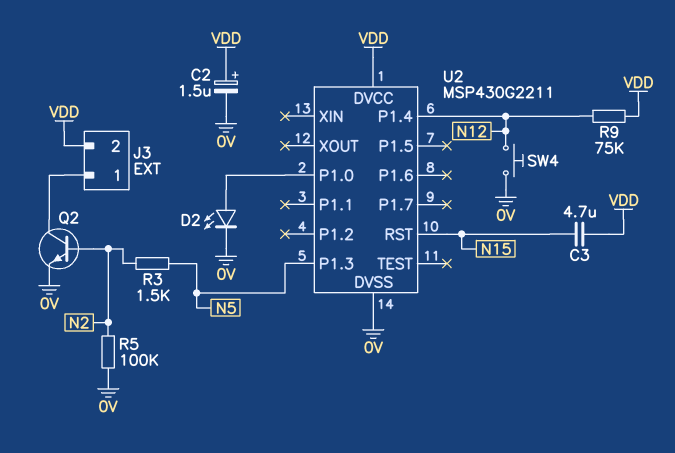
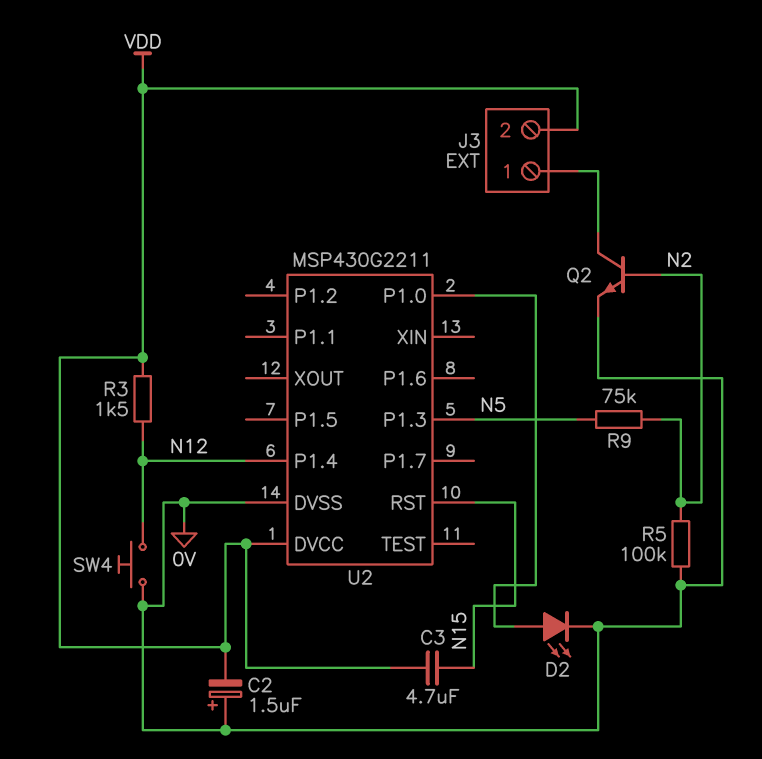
C2: 1.5uF (plus VDD, minus 0V) -> 1.5uF (plus 0V, minus VDD)
R3: 1.5k (N2, N5) -> 1.5k (N12, VDD)
R9: 75k (N12, VDD) -> 75k (N2, N5)

